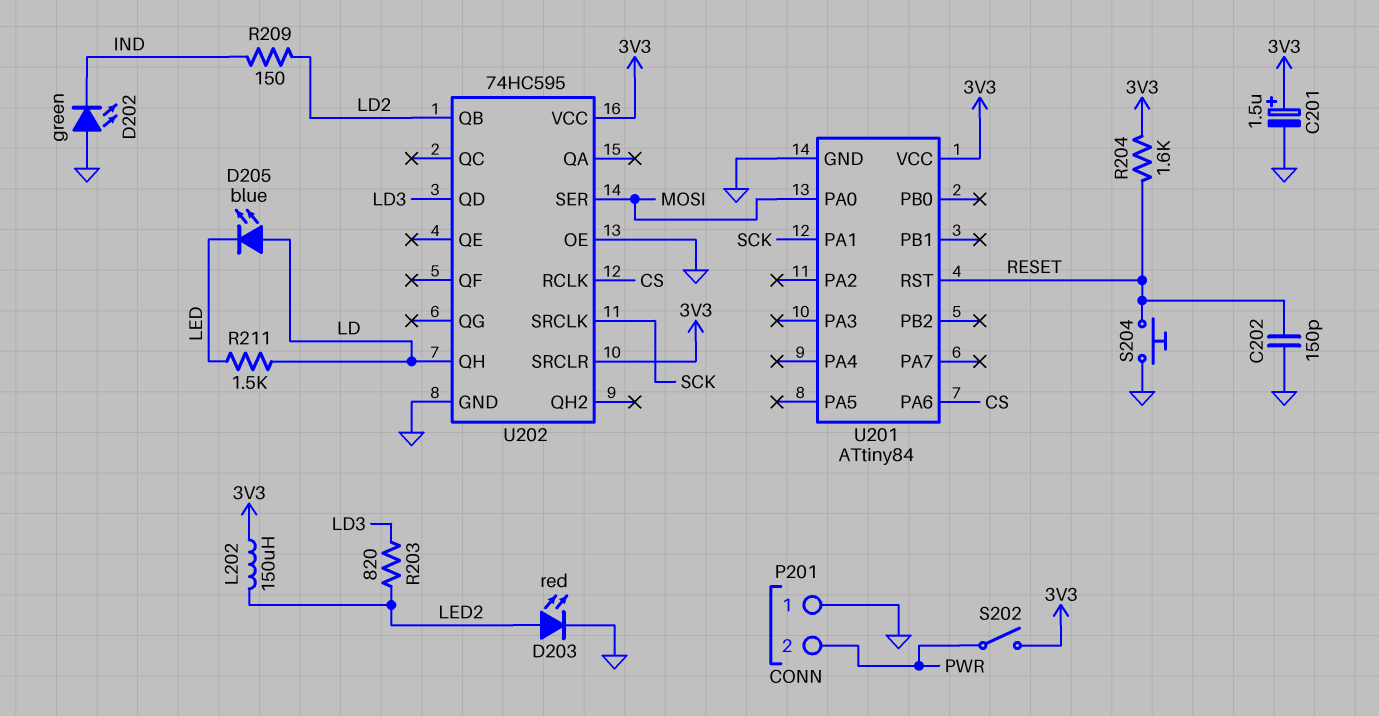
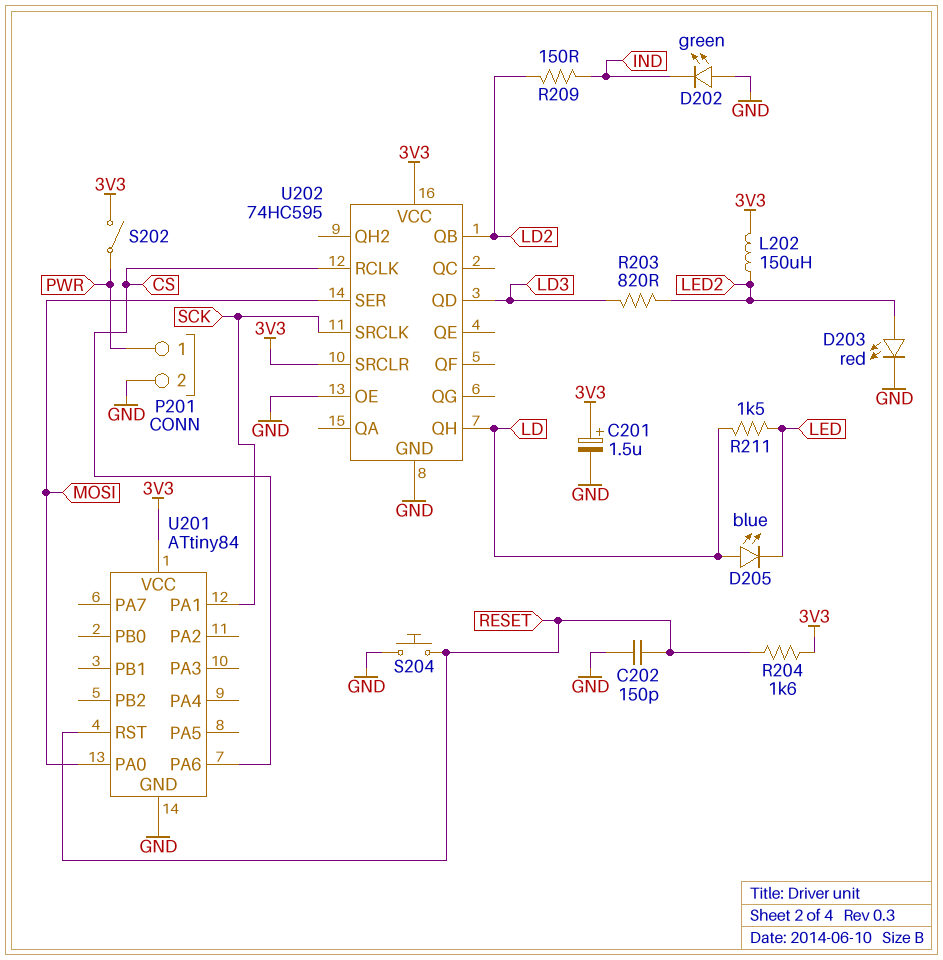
P201 pin 1: GND -> PWR
P201 pin 2: PWR -> GND

